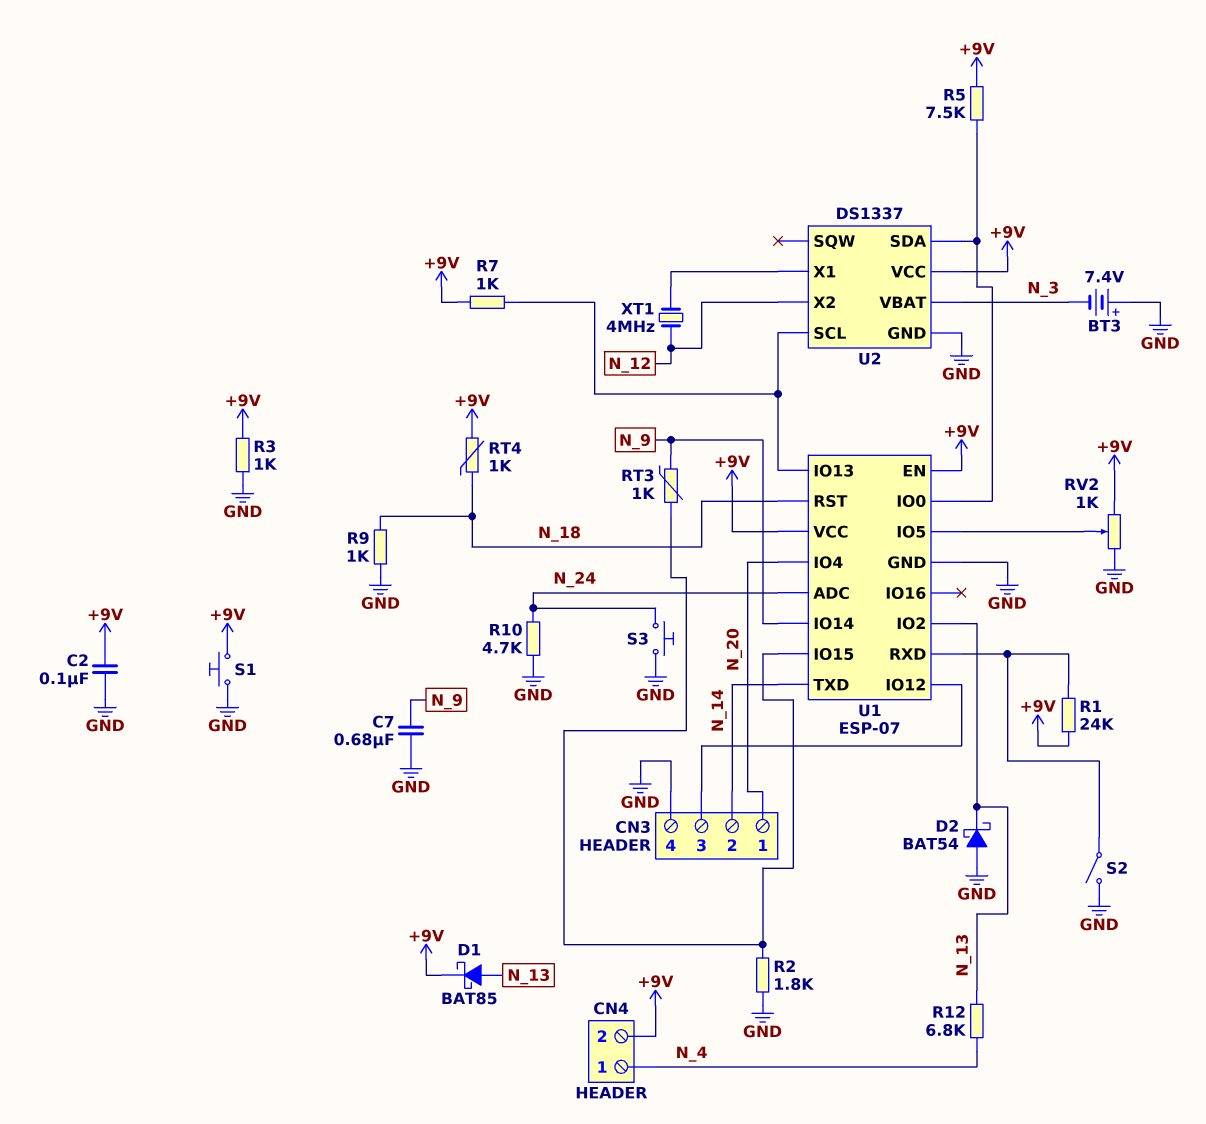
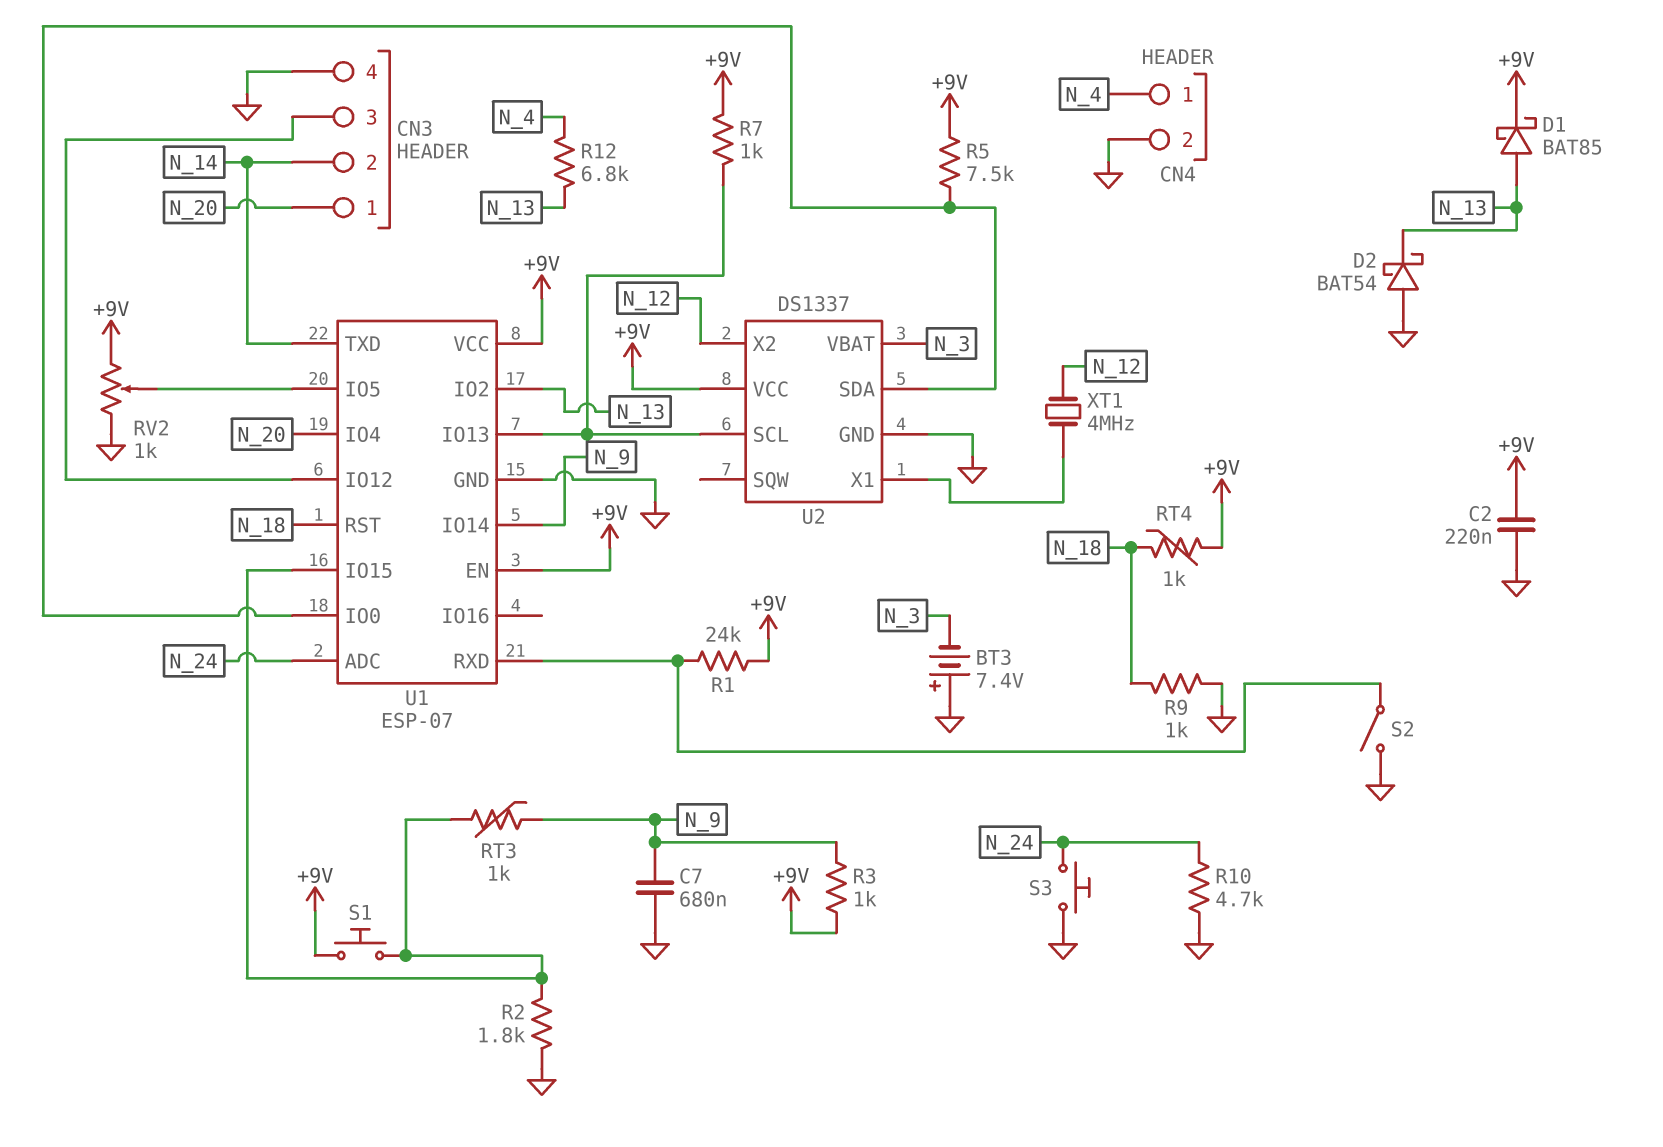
C2: 100nF (+9V, GND) -> 220nF (+9V, GND)
CN4 pin 2: +9V -> GND
R3: 1k (+9V, GND) -> 1k (+9V, N_9)
S1: button (+9V, GND) -> button (+9V, U1/IO15)

